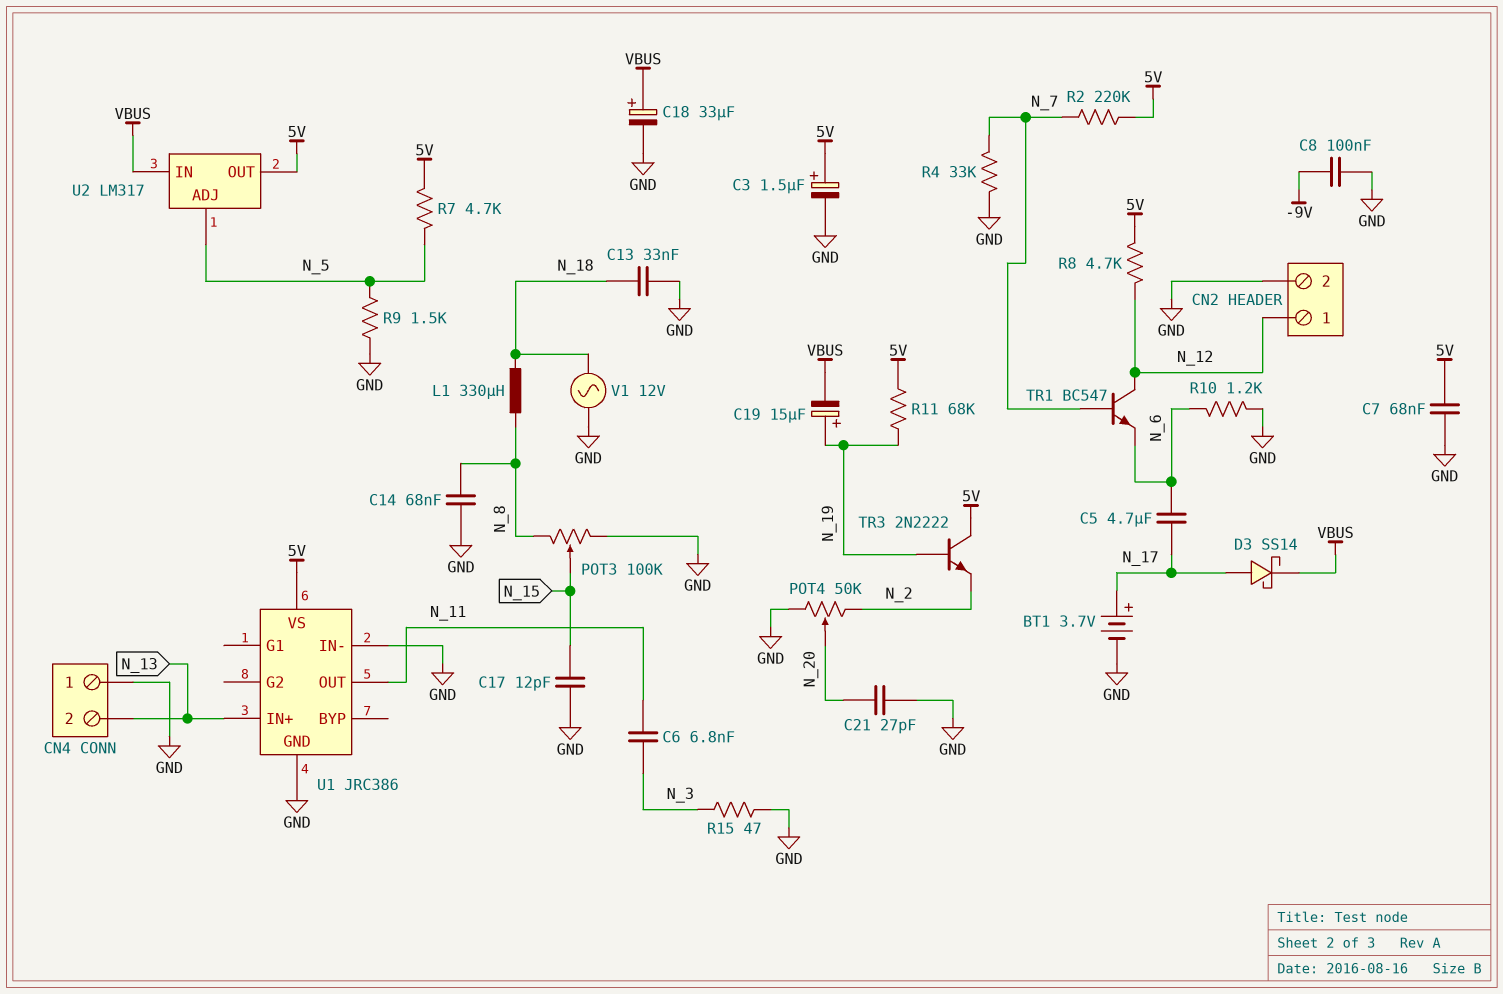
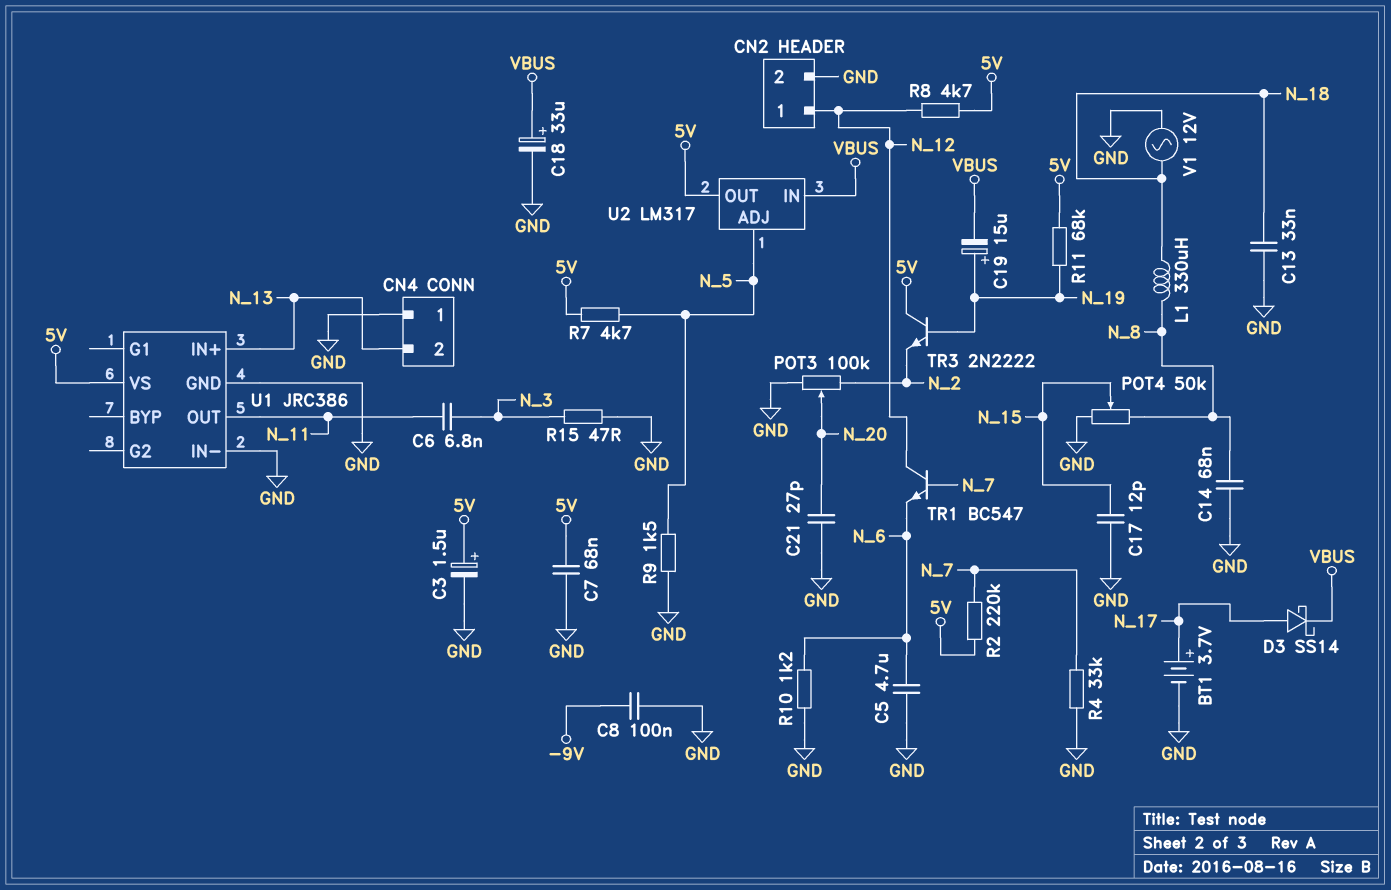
C5: 4.7uF (N_6, N_17) -> 4.7uF (GND, N_6)
POT3: 100k (GND, N_8, wiper N_15) -> 100k (GND, N_2, wiper N_20)
POT4: 50k (GND, N_2, wiper N_20) -> 50k (GND, N_8, wiper N_15)

